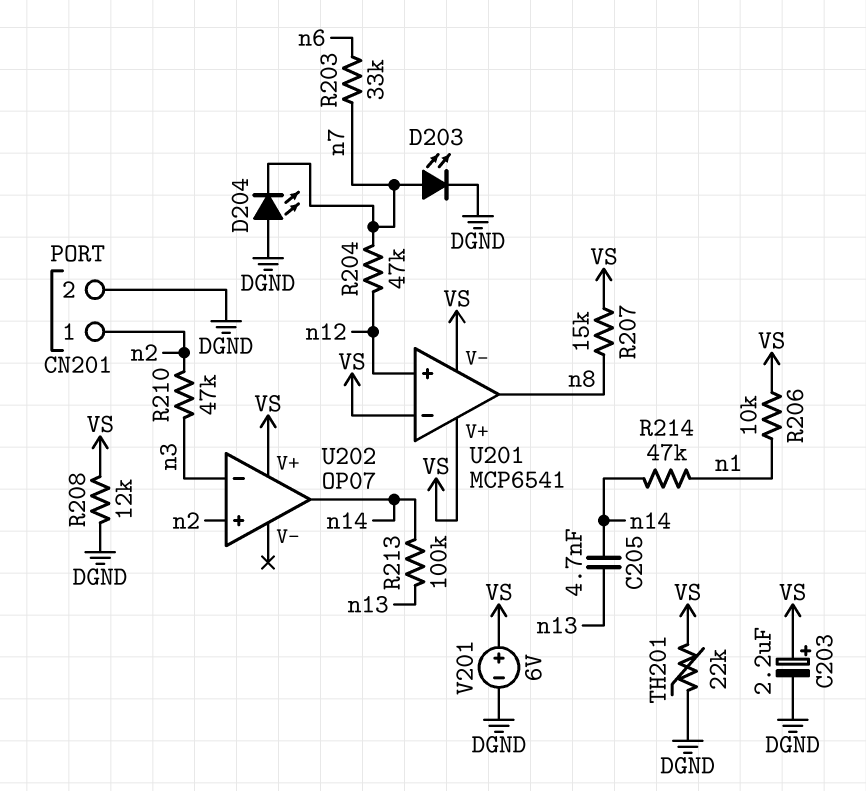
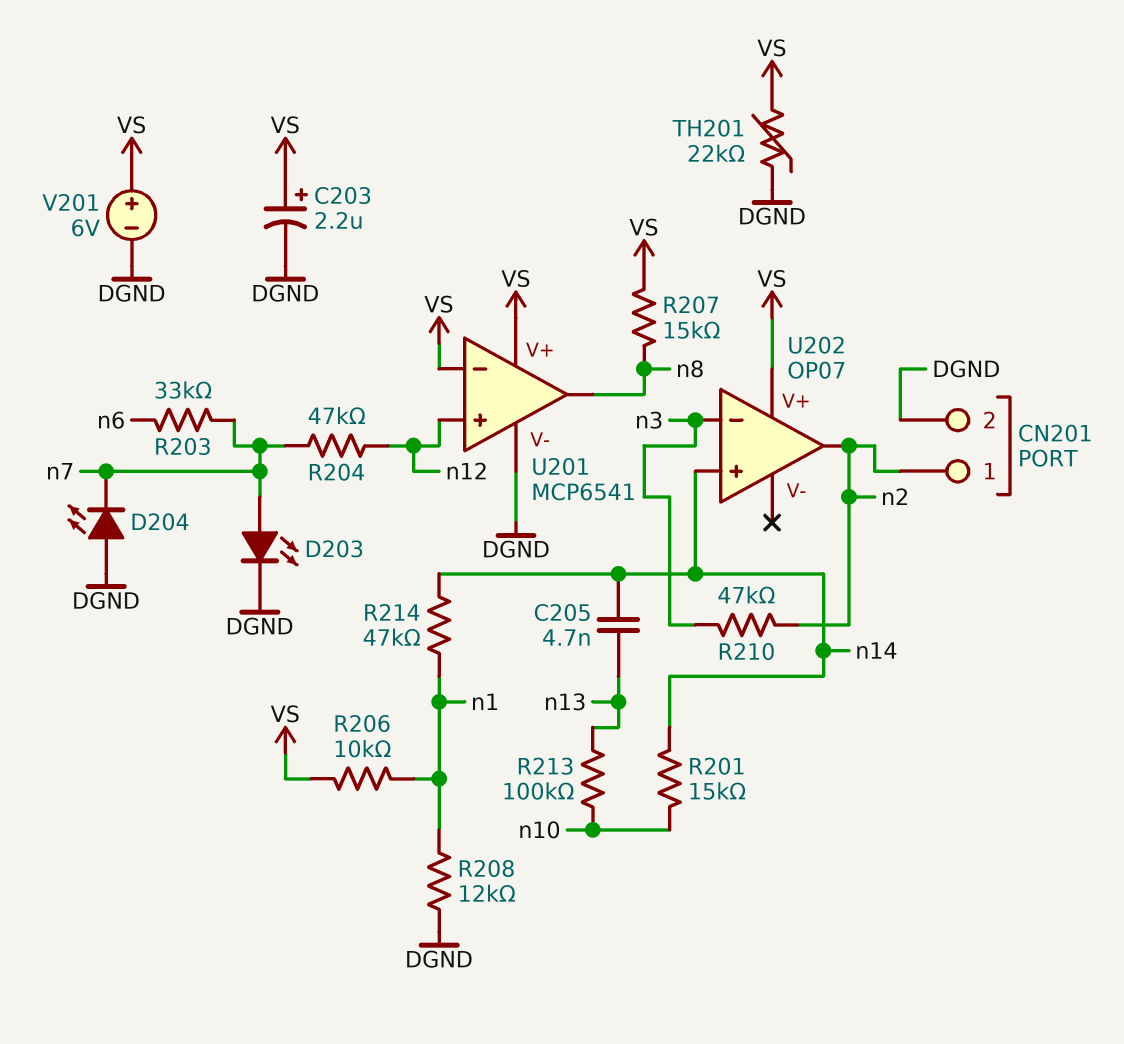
R201: none -> 15k (n10, n14)
R208: 12k (DGND, VS) -> 12k (DGND, n1)
R213: 100k (n13, n14) -> 100k (n10, n13)
U201 pin V-: VS -> DGND
U202 pin in+: n2 -> n14
U202 pin out: n14 -> n2

